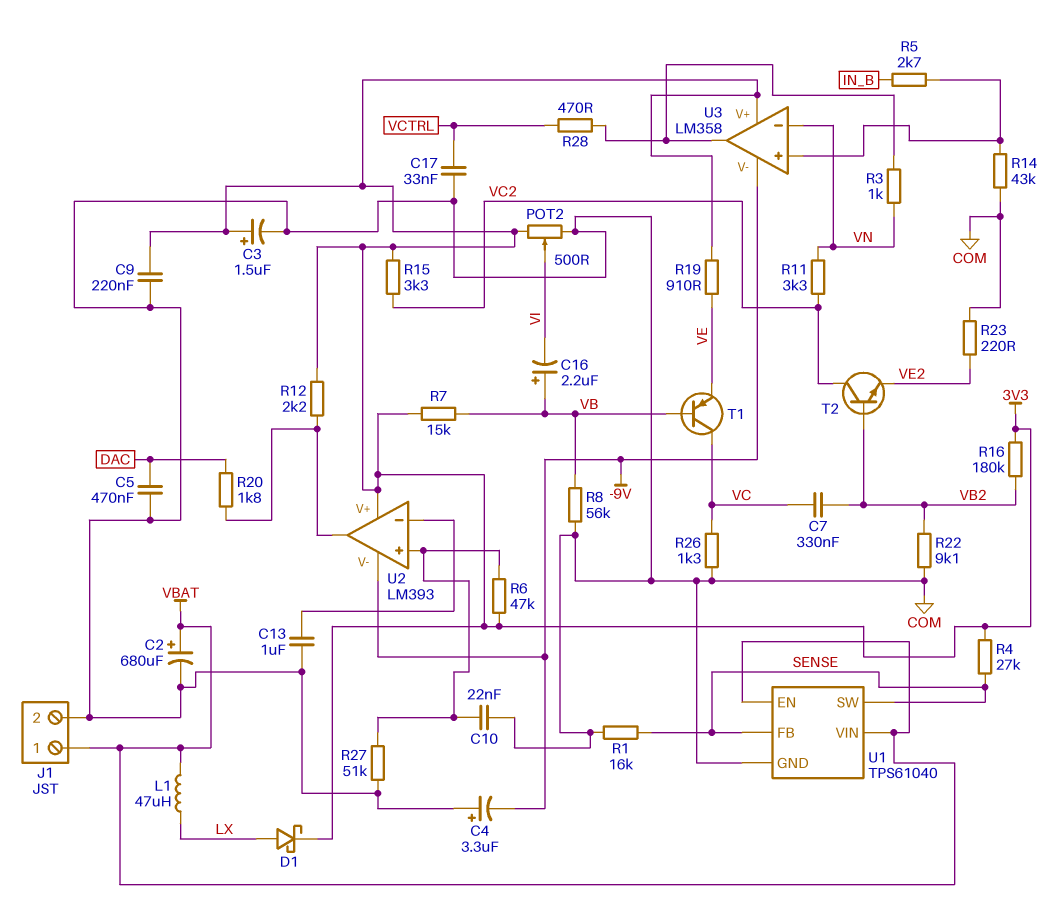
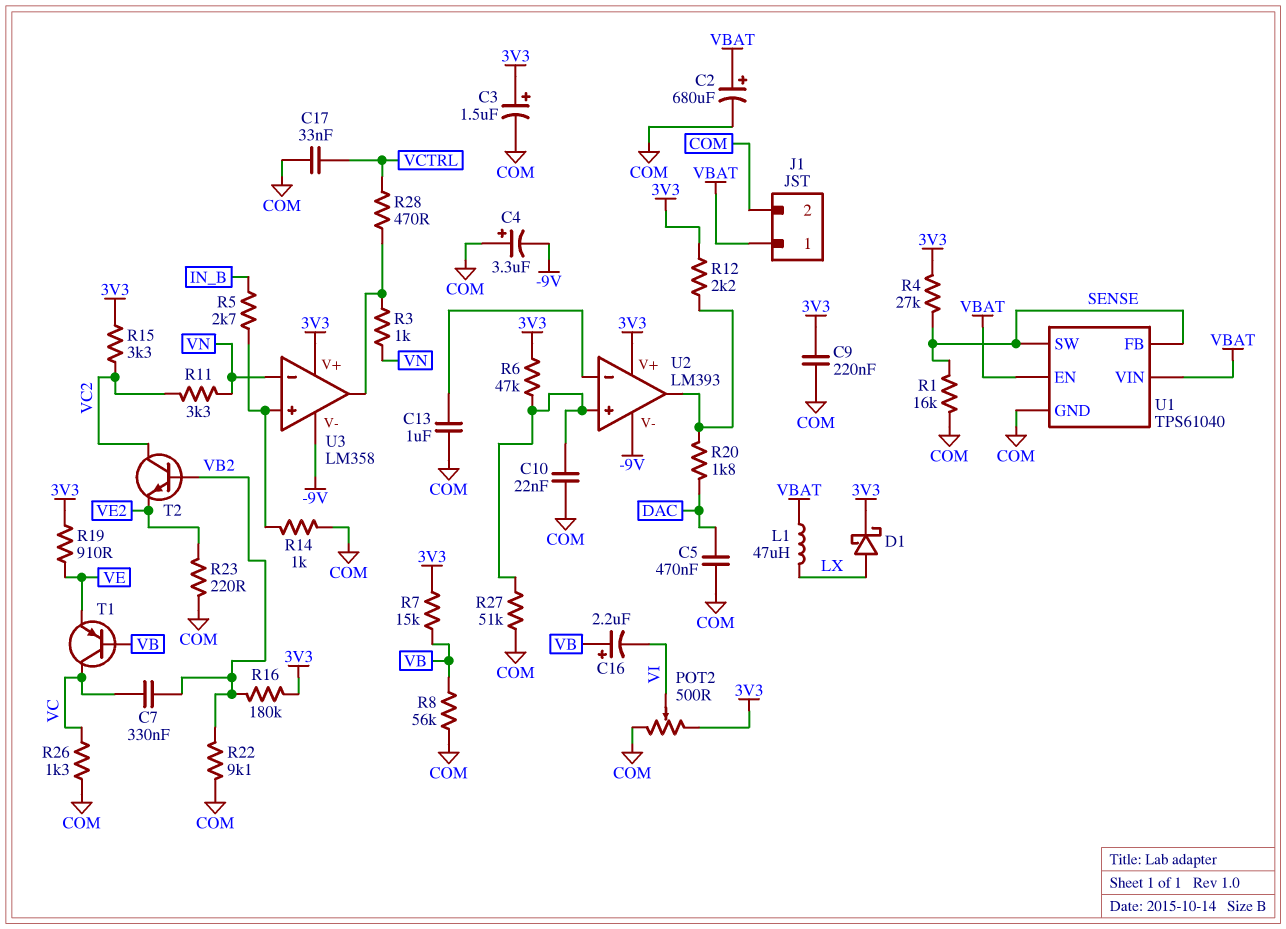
R14: 43k (COM, U3/in+) -> 1k (COM, U3/in+)

